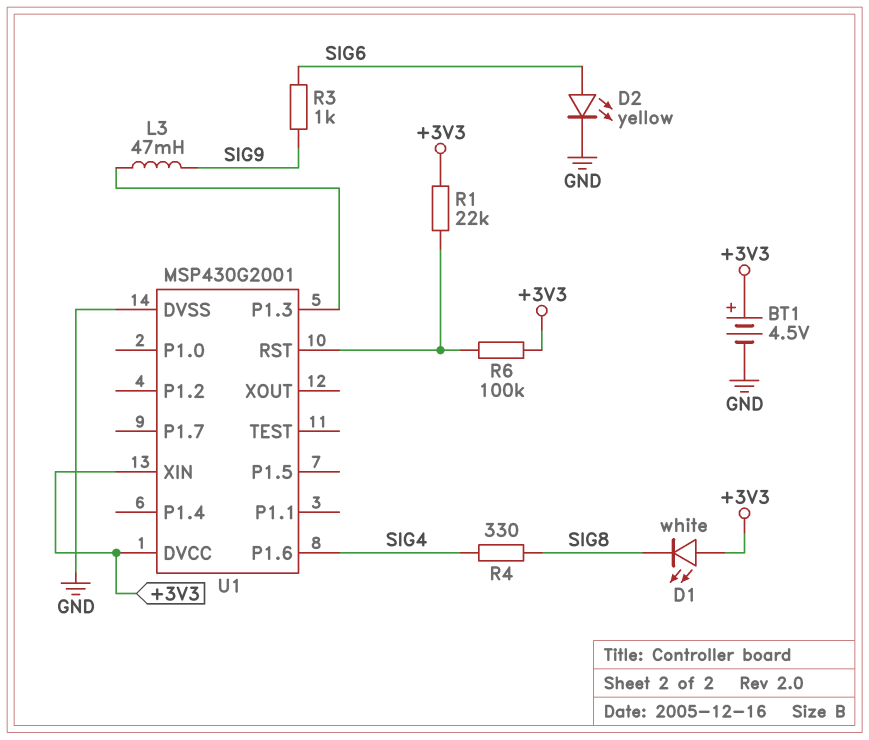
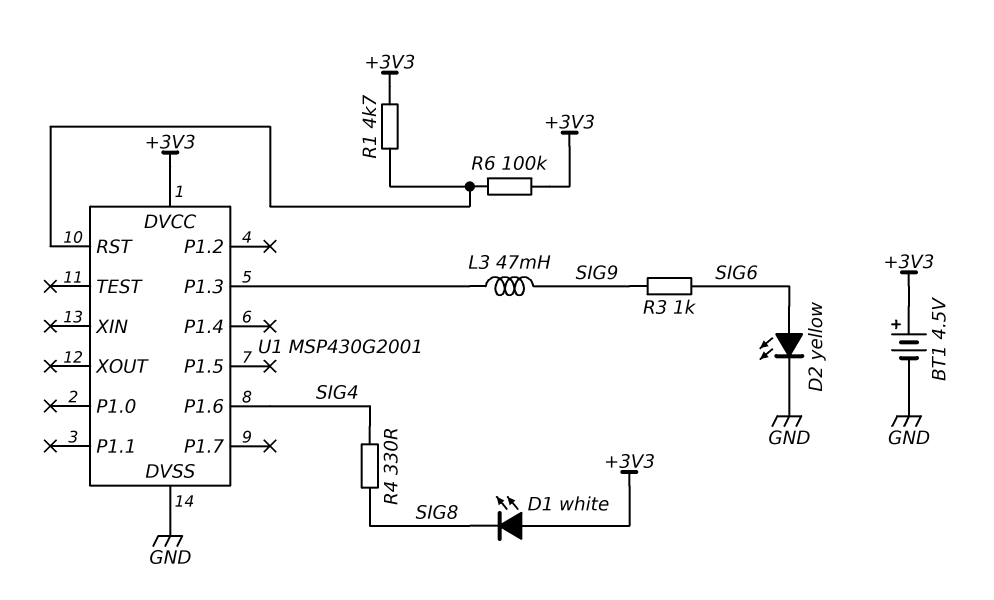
R1: 22k (+3V3, U1/RST) -> 4.7k (+3V3, U1/RST)
U1 pin XIN: +3V3 -> none

